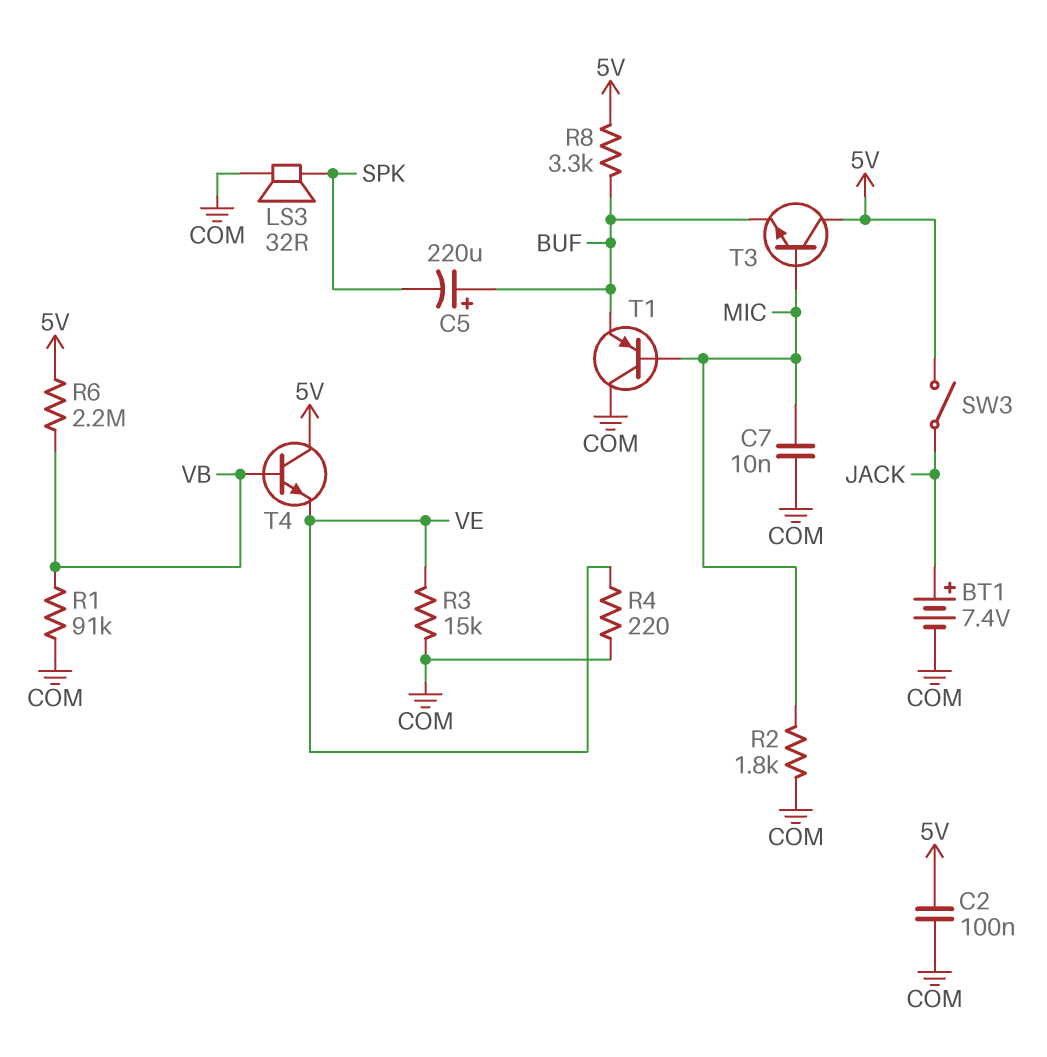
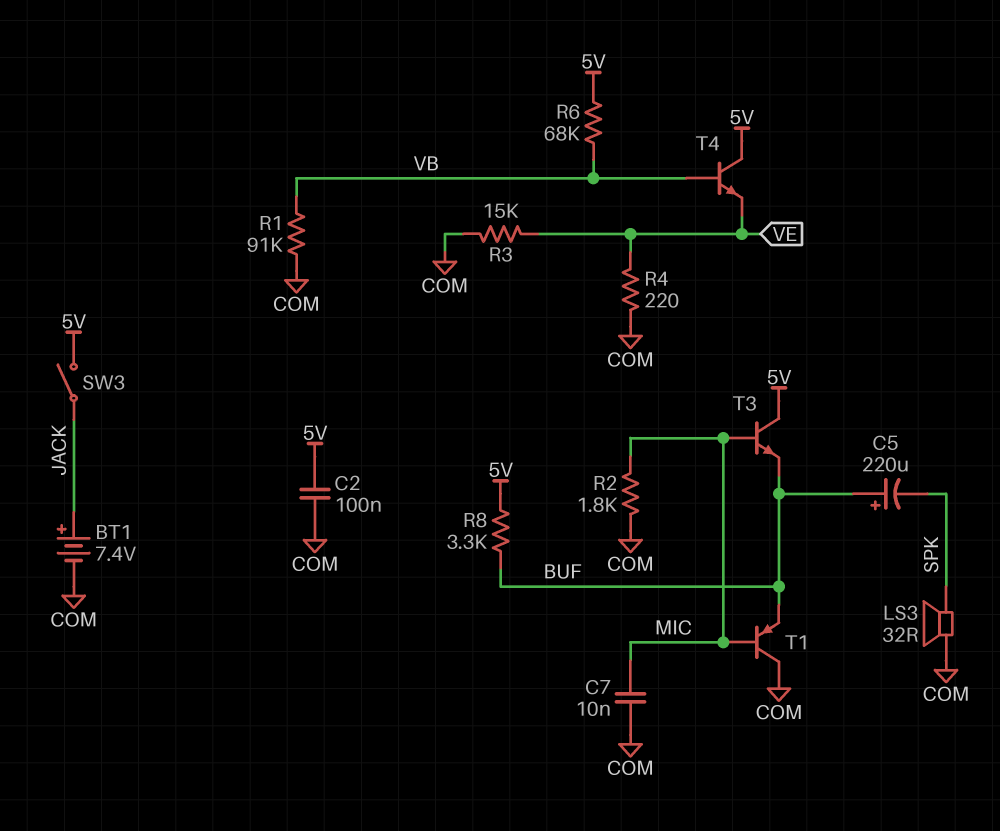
R6: 2.2M (5V, VB) -> 68k (5V, VB)

